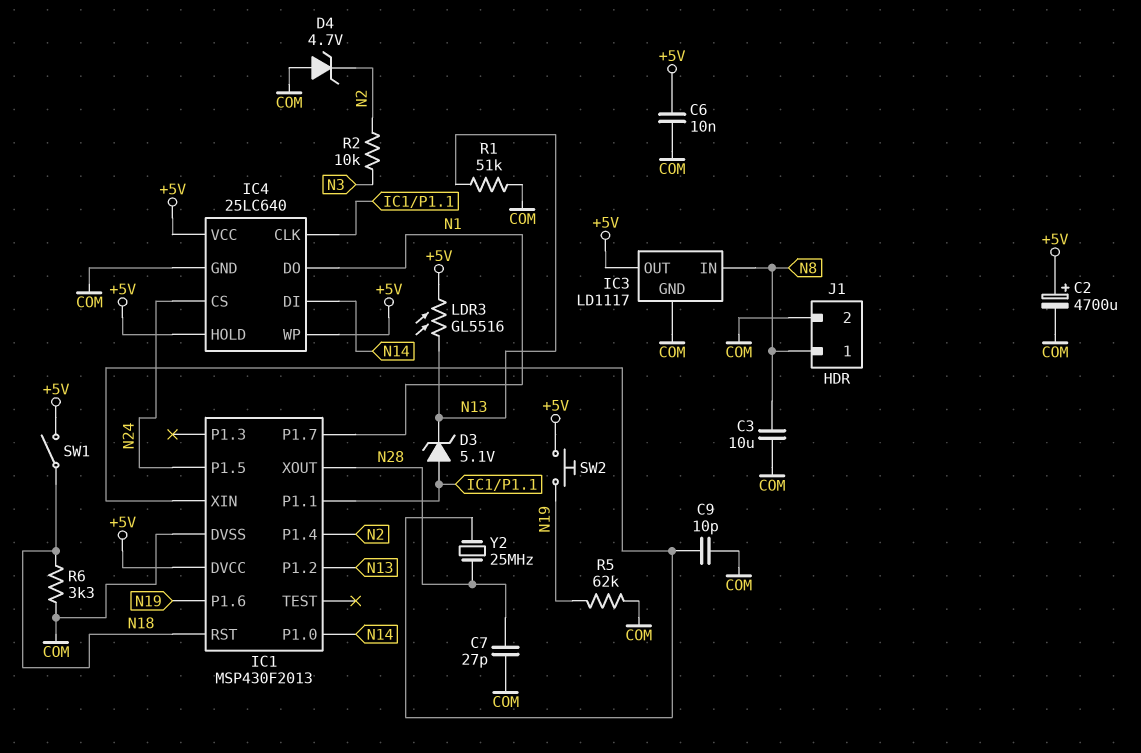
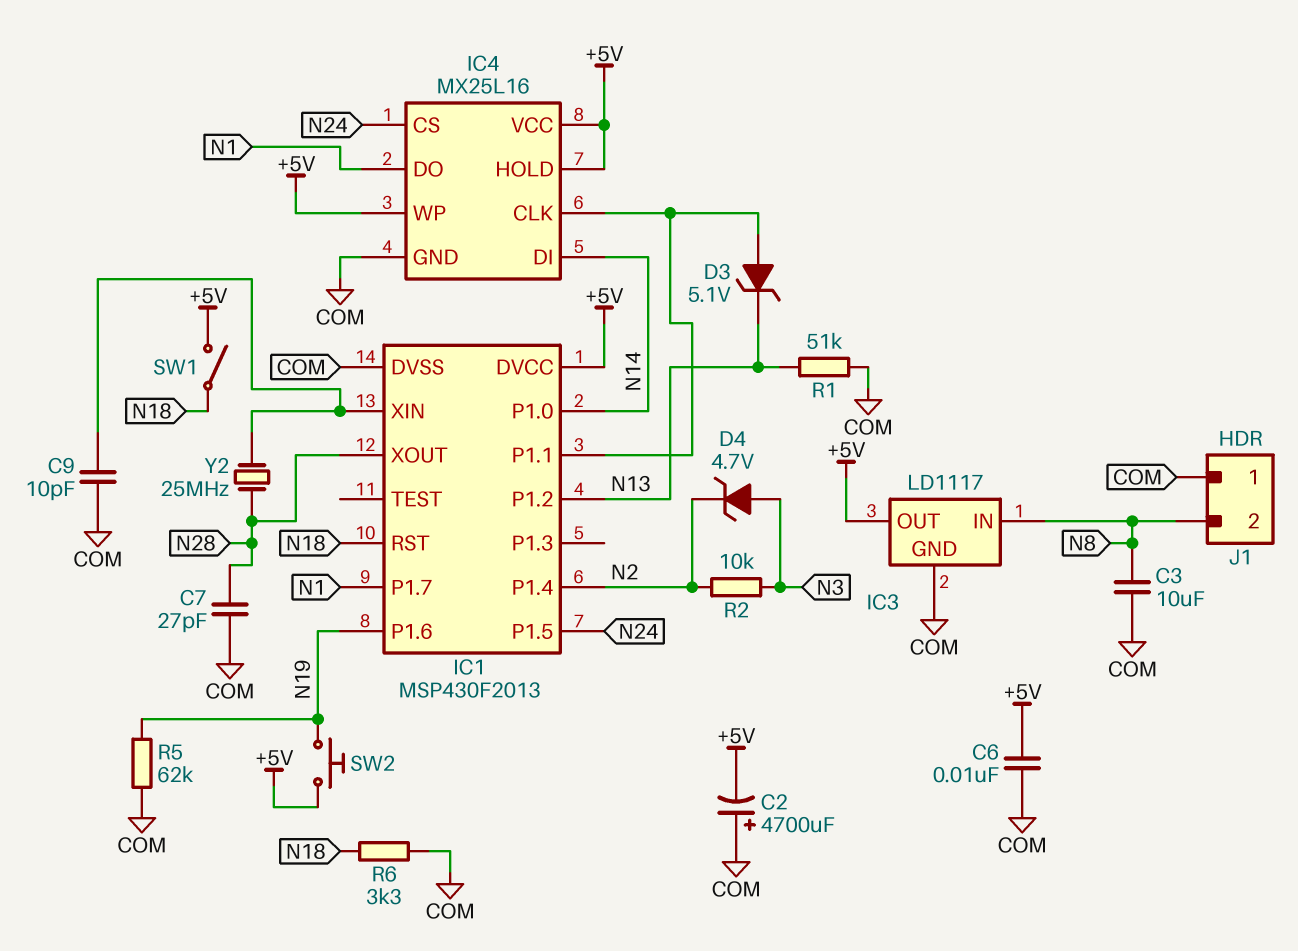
C2: 4700uF (plus +5V, minus COM) -> 4700uF (plus COM, minus +5V)
D4: zener 4.7V (A COM, K N2) -> zener 4.7V (A N3, K N2)
IC4: 25LC640 -> MX25L16
J1 pin 1: N8 -> COM
J1 pin 2: COM -> N8
LDR3: GL5516 (+5V, N13) -> none

